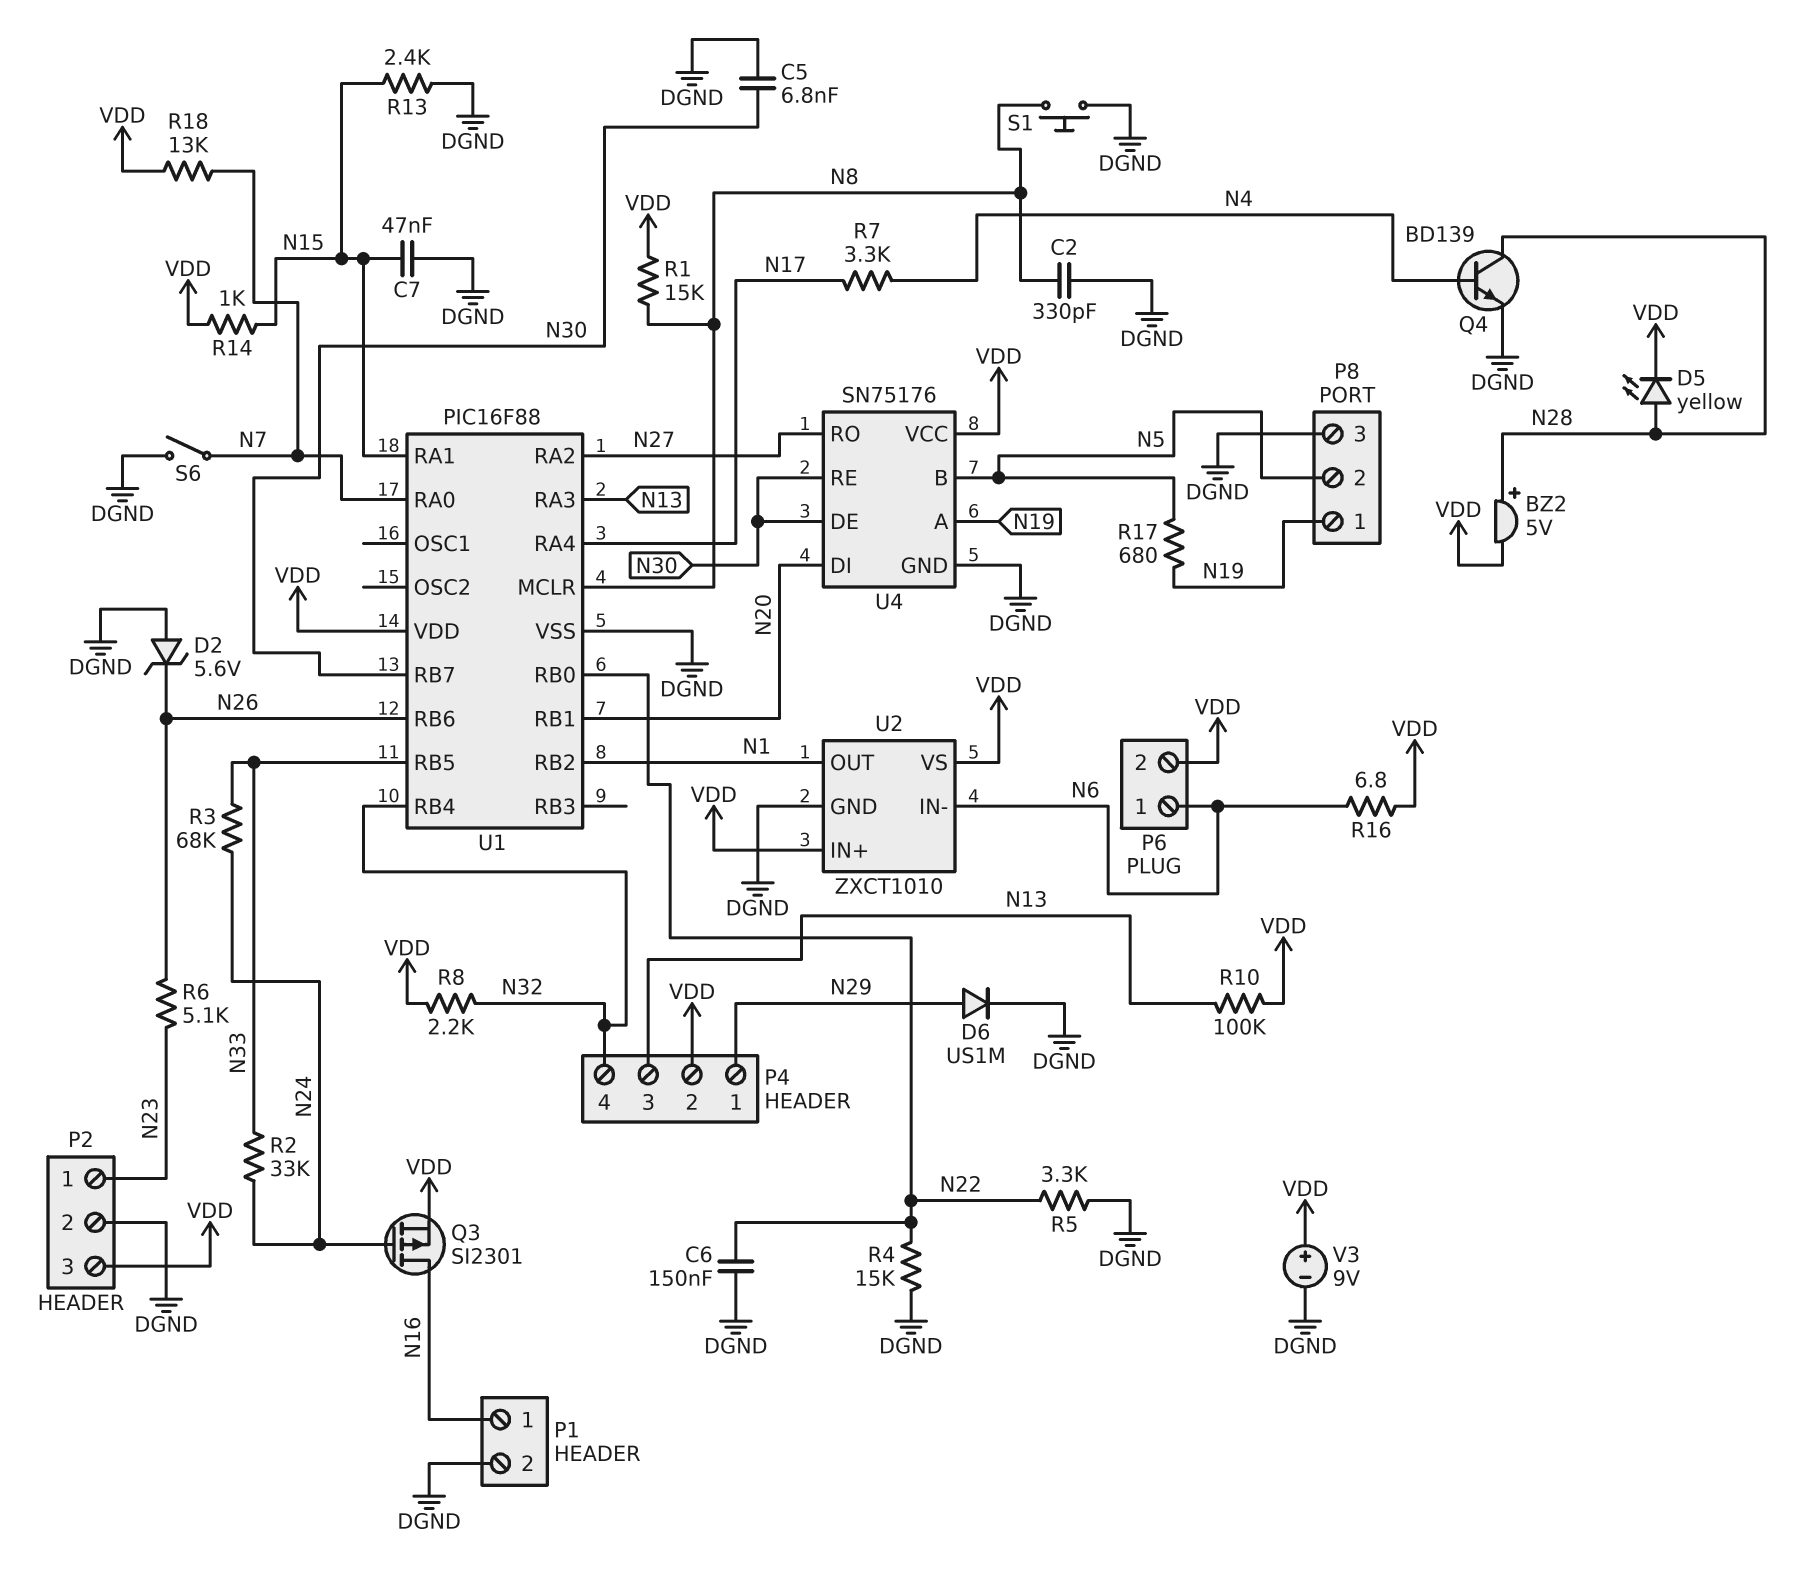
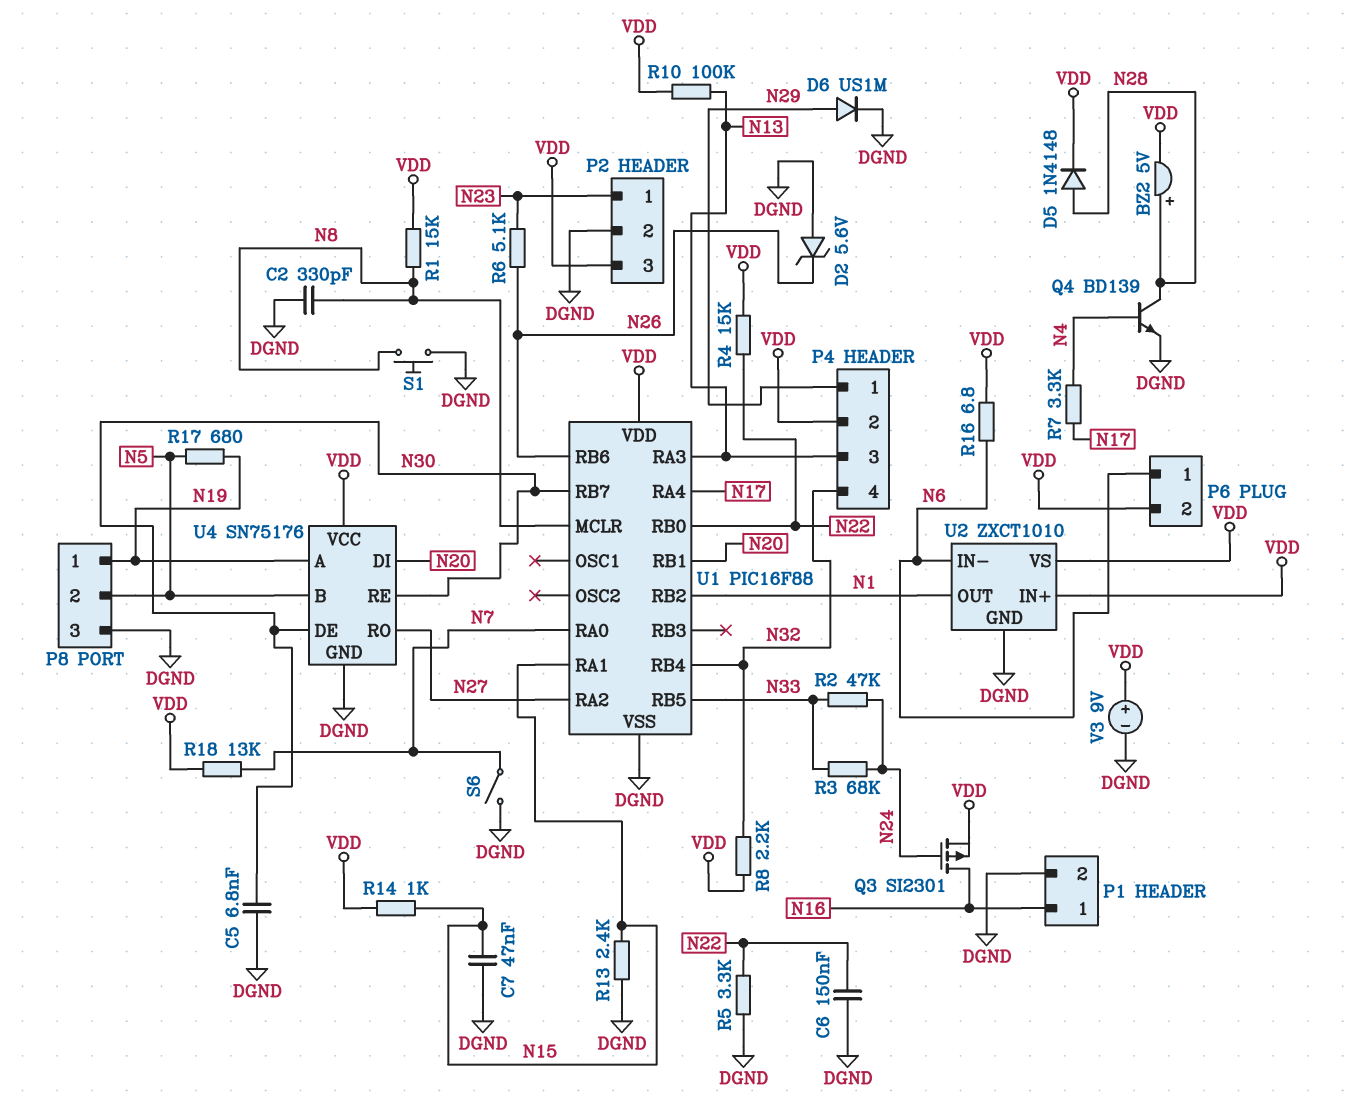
D5: LED yellow (A N28, K VDD) -> diode 1N4148 (A N28, K VDD)
R2: 33k (N24, N33) -> 47k (N24, N33)
R4: 15k (DGND, N22) -> 15k (N22, VDD)

